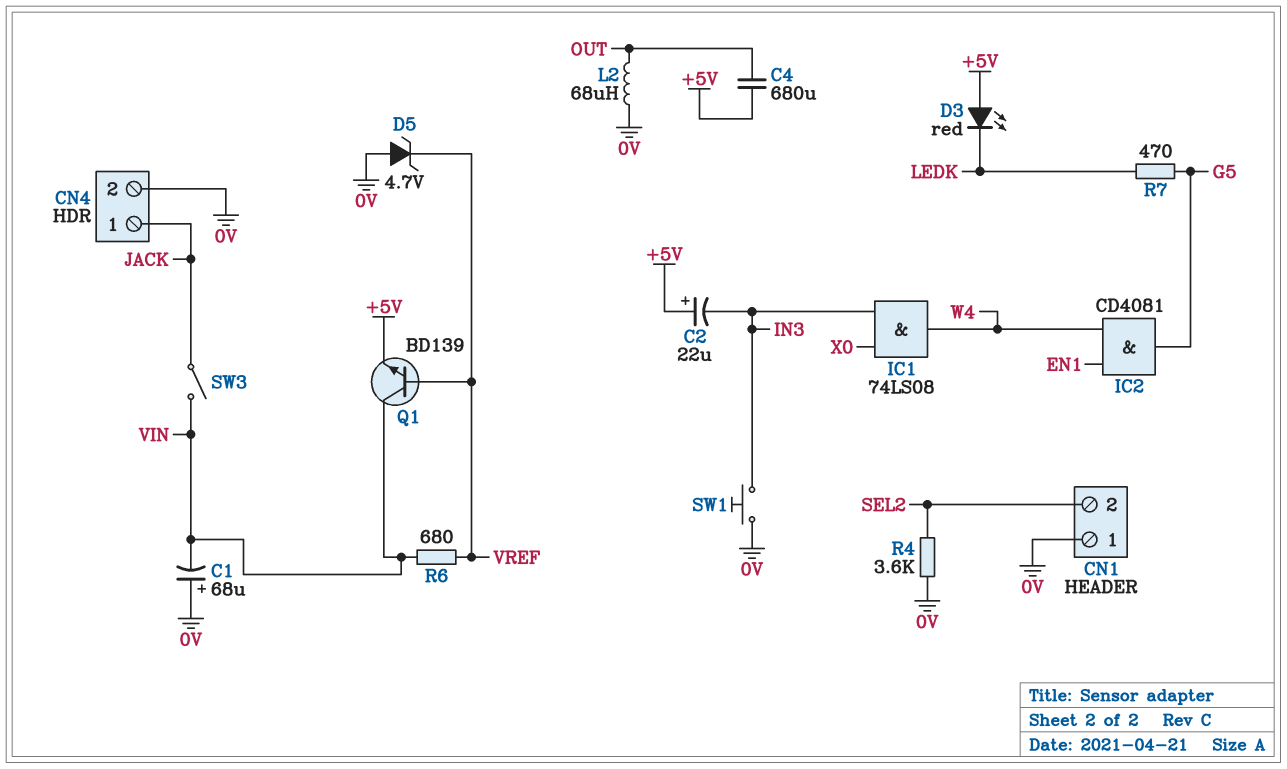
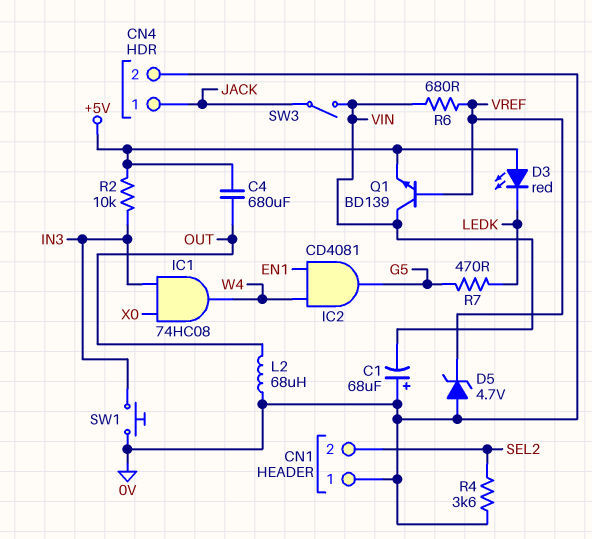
C2: 22uF (plus +5V, minus IN3) -> none
IC1: AND 74LS08 (in IN3, in X0, out W4) -> AND 74HC08 (in IN3, in X0, out W4)
R2: none -> 10k (+5V, IN3)

